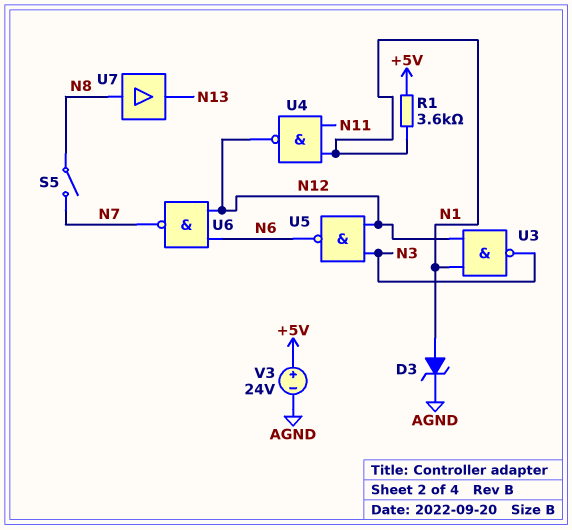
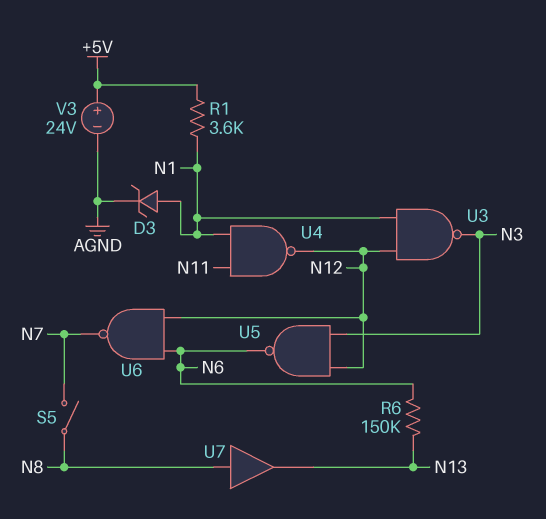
R6: none -> 150k (N6, N13)

